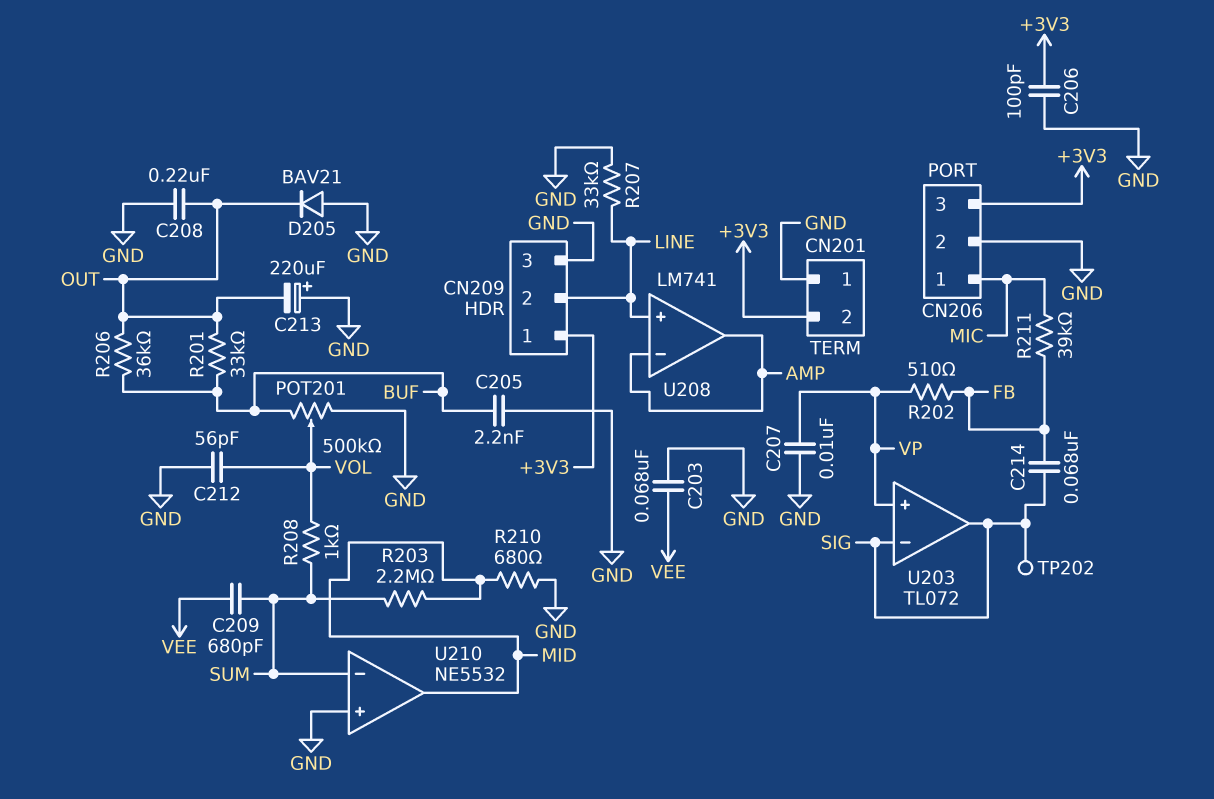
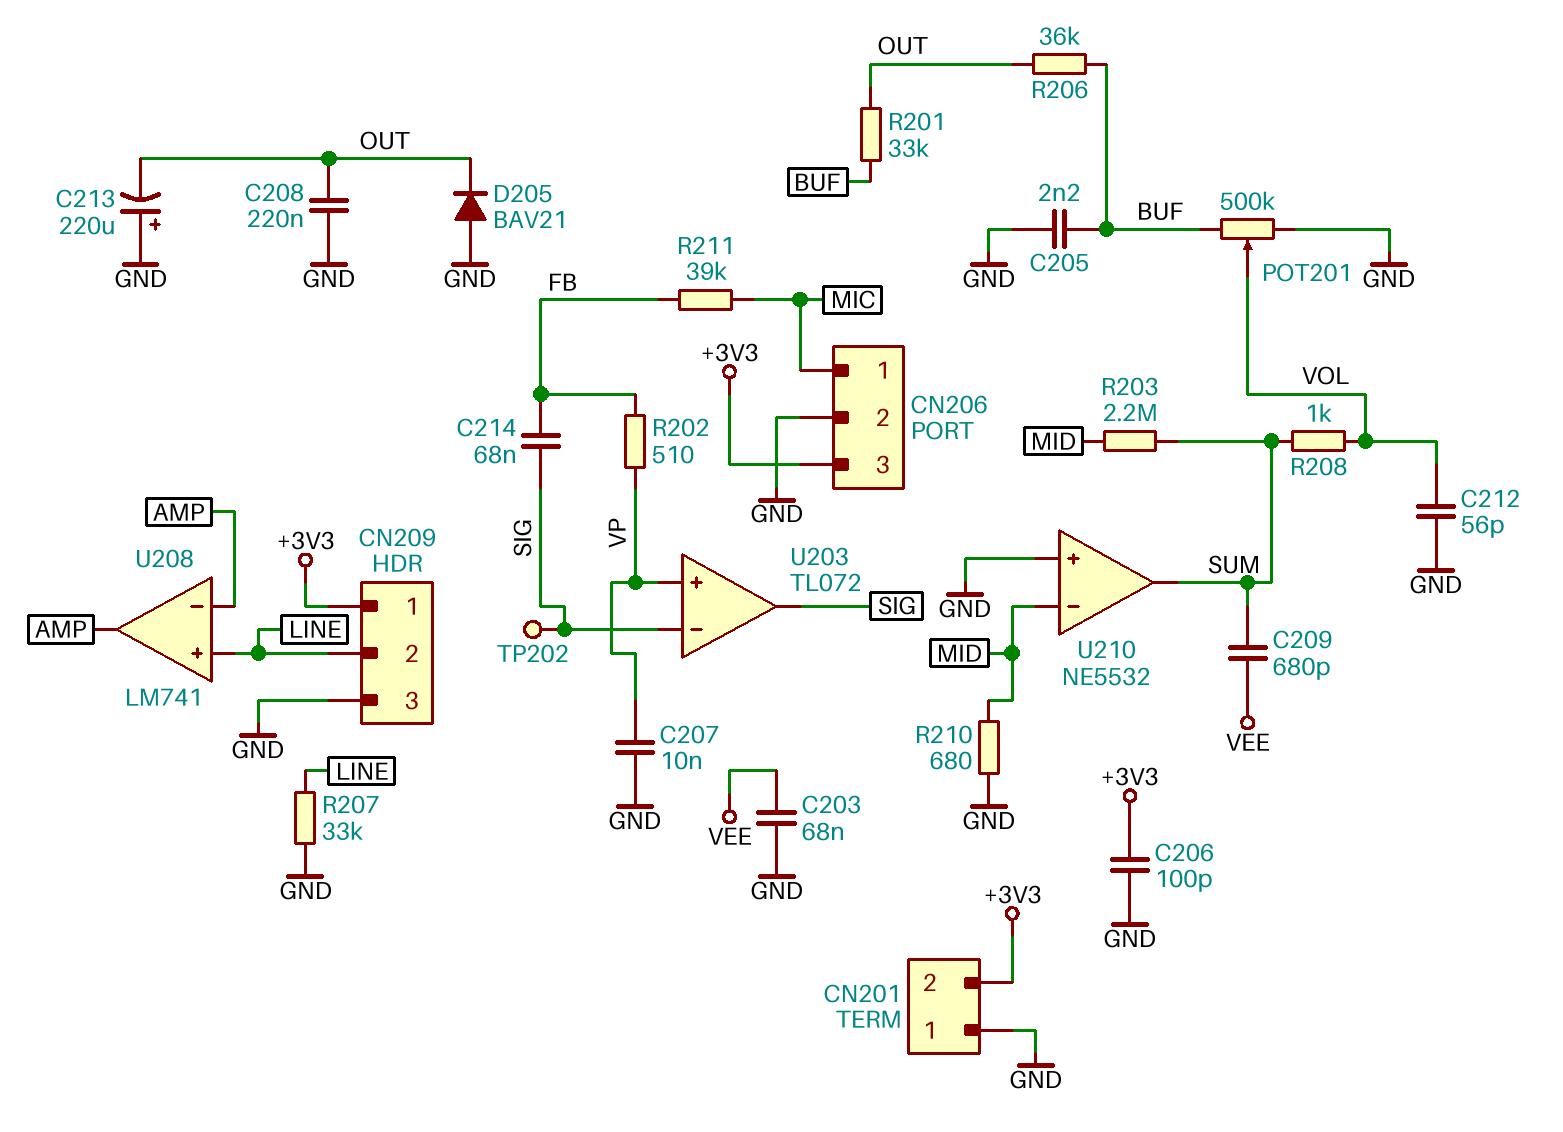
U210 pin in-: SUM -> MID
U210 pin out: MID -> SUM

